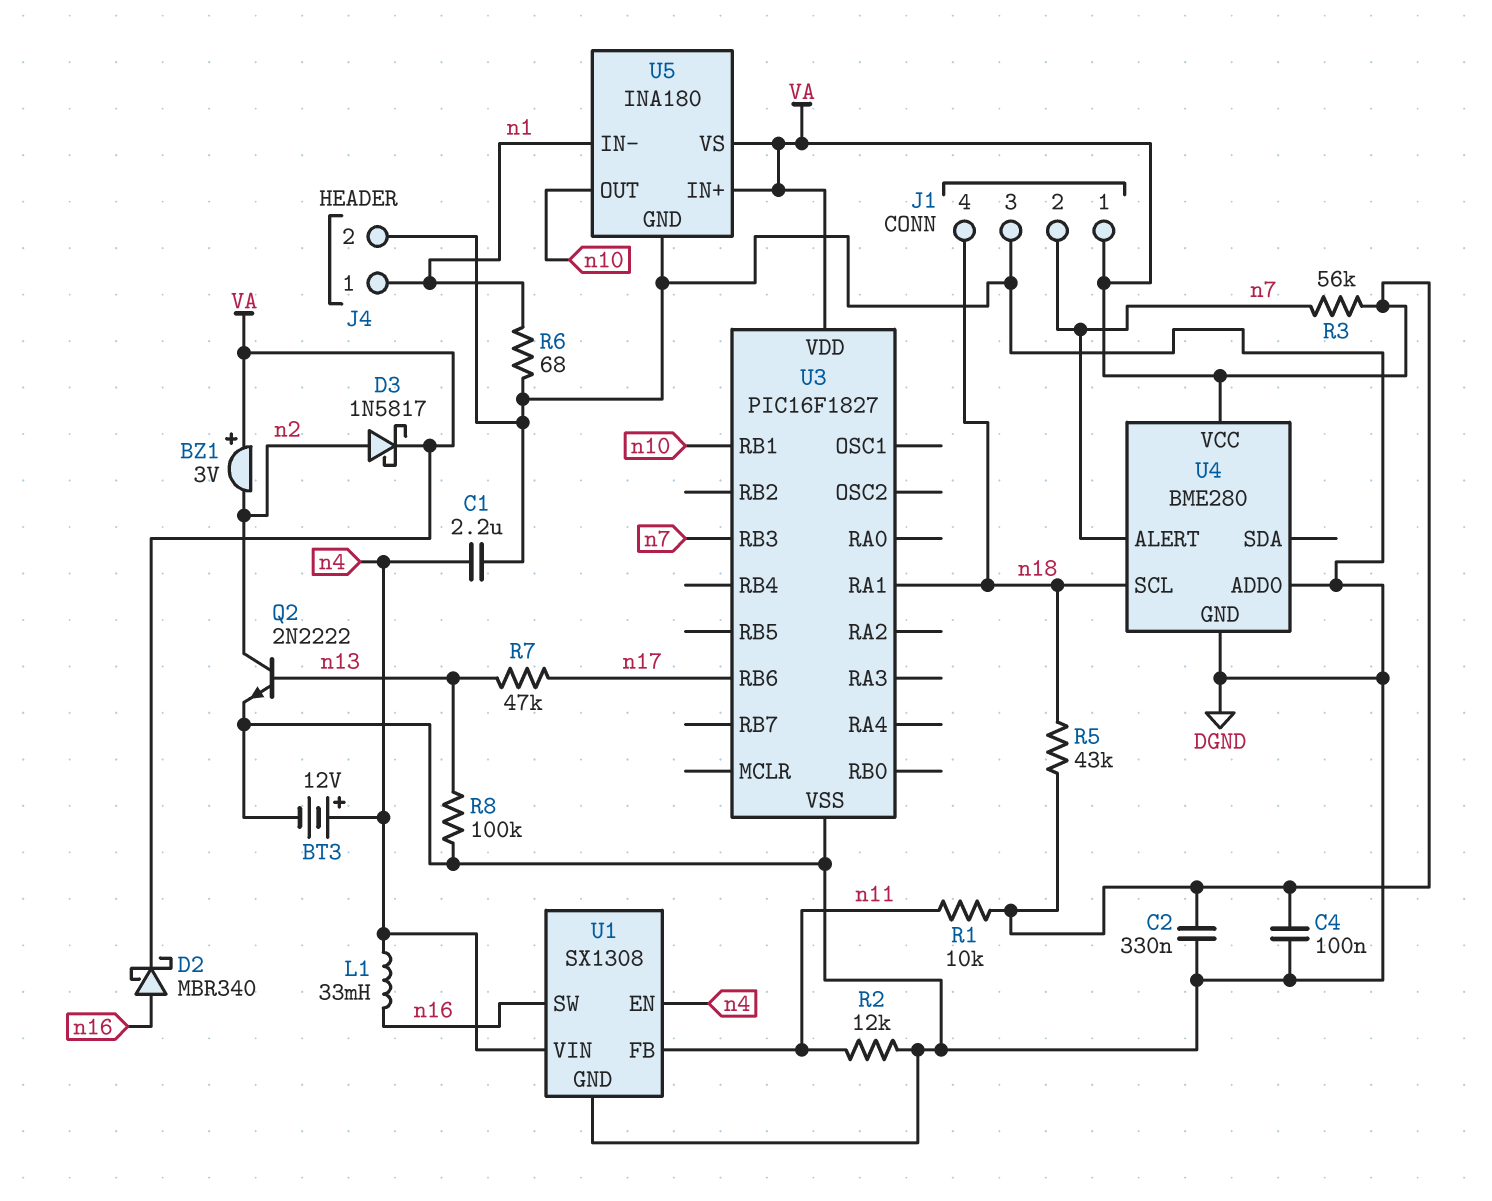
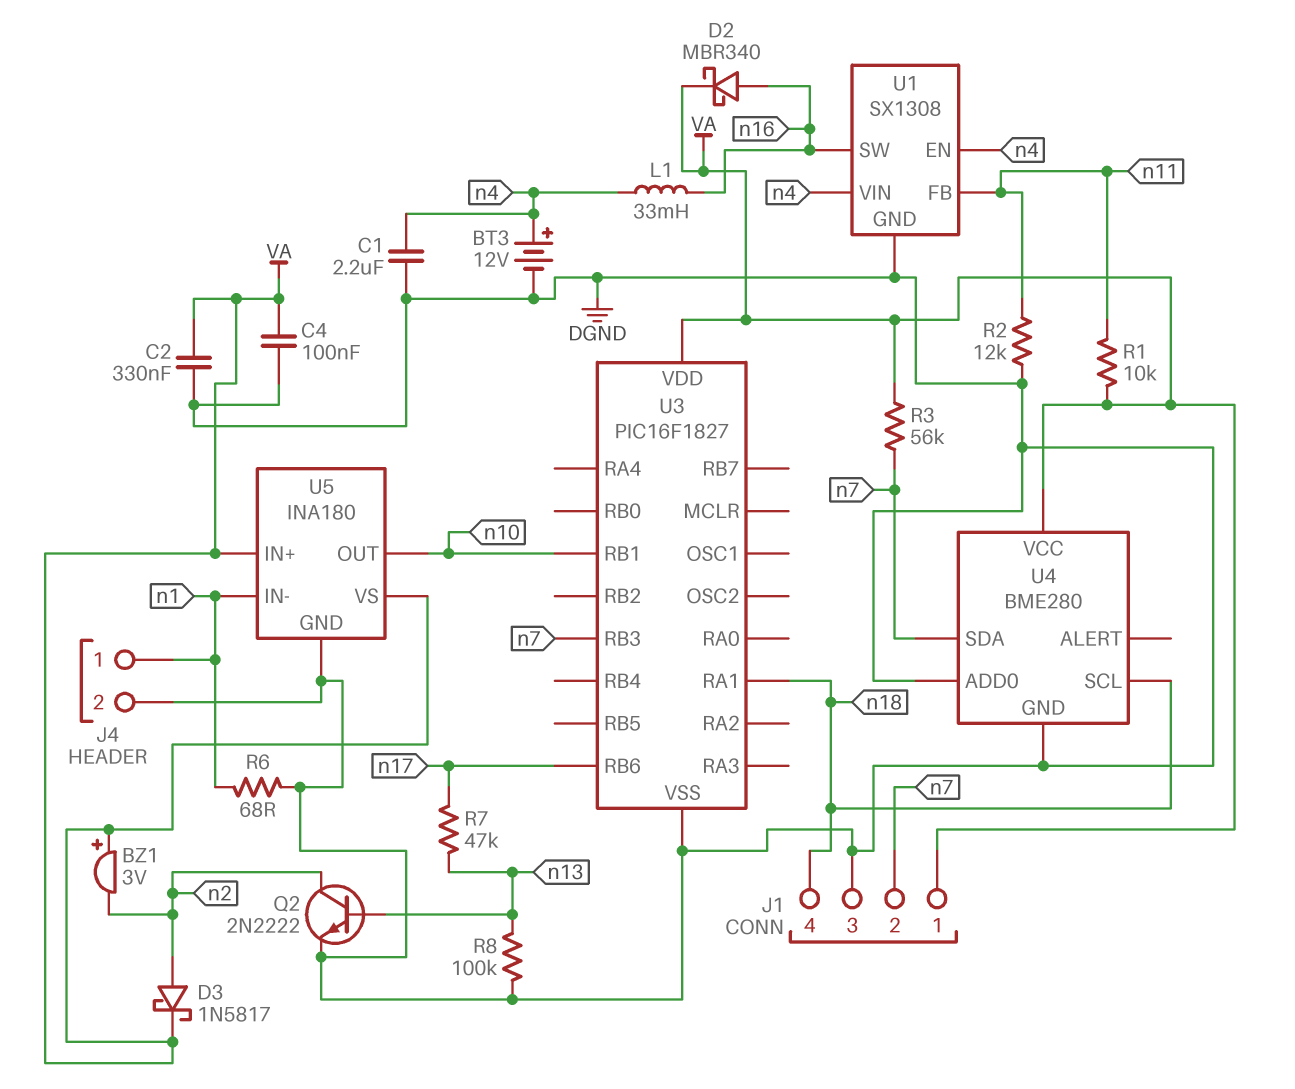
R5: 43k (VA, n18) -> none
U4 pin ALERT: n7 -> none
U4 pin SDA: none -> n7

